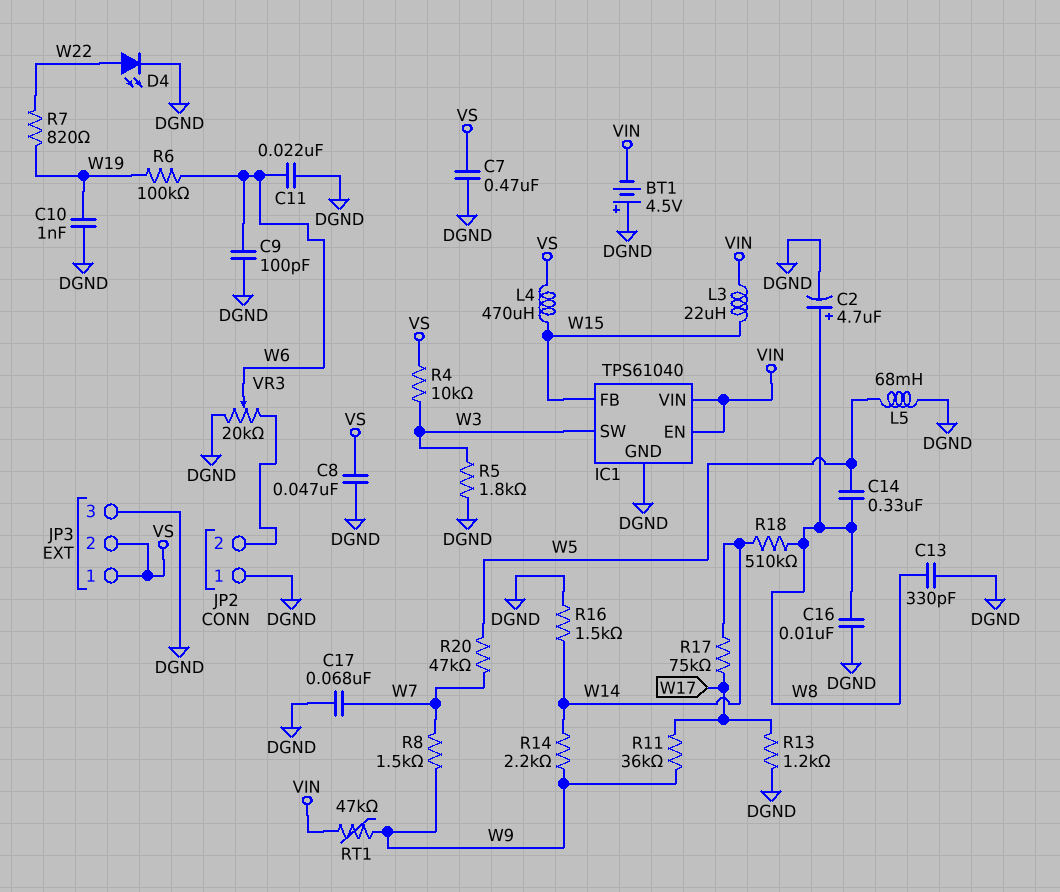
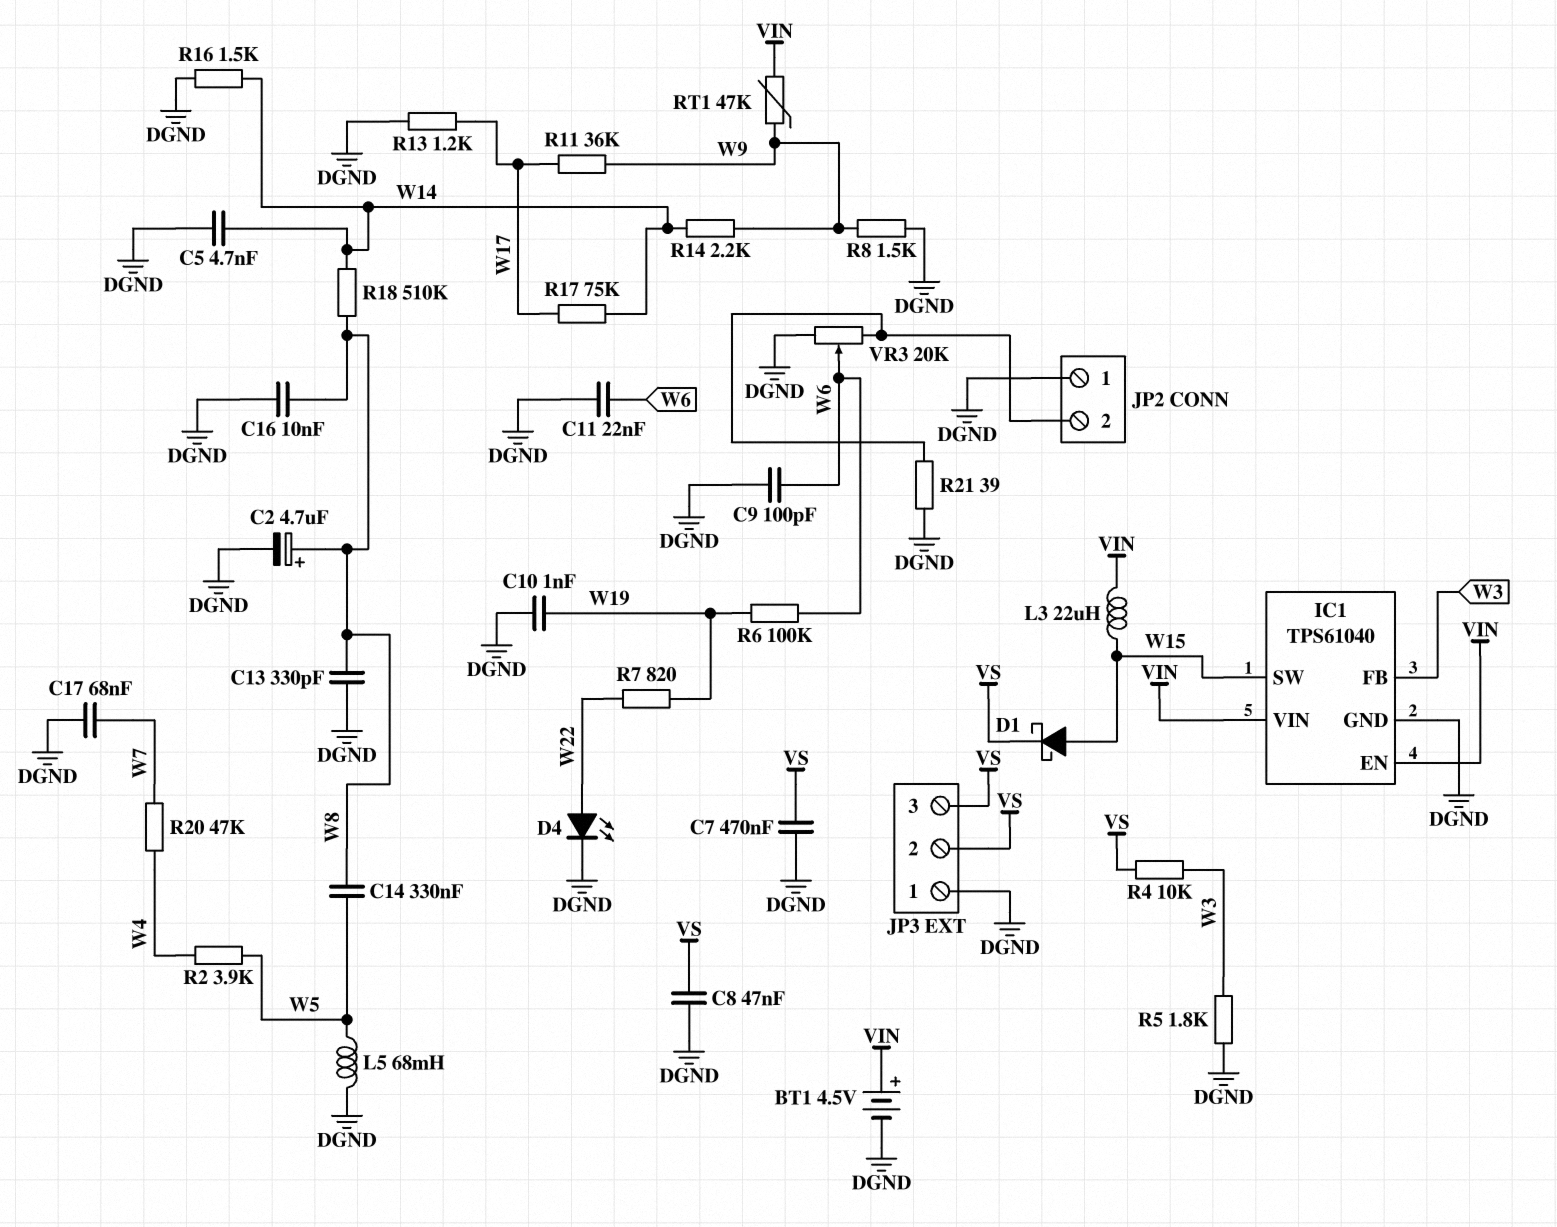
BT1: 4.5V (plus DGND, minus VIN) -> 4.5V (plus VIN, minus DGND)
C5: none -> 4.7nF (DGND, W14)
D1: none -> schottky (A W15, K VS)
IC1 pin FB: W15 -> W3
IC1 pin SW: W3 -> W15
JP3 pin 1: VS -> DGND
JP3 pin 3: DGND -> VS
L4: 470uH (VS, W15) -> none
R2: none -> 3.9k (W4, W5)
R8: 1.5k (W7, W9) -> 1.5k (DGND, W9)
R20: 47k (W5, W7) -> 47k (W4, W7)
R21: none -> 39 (DGND, JP2/2)

